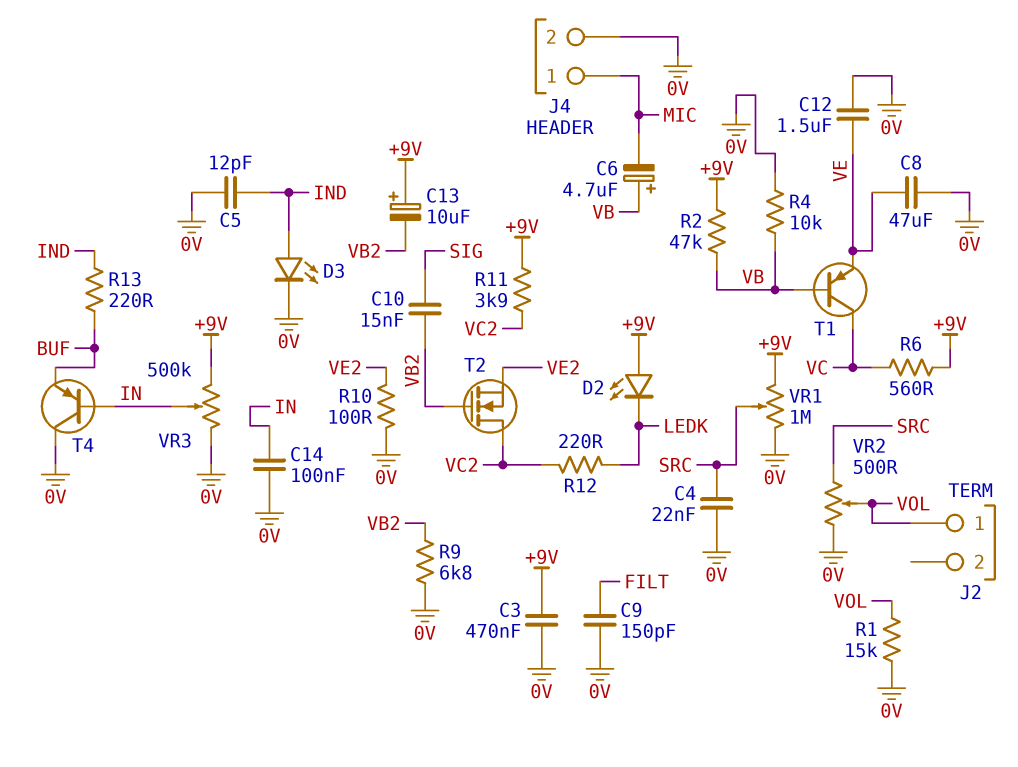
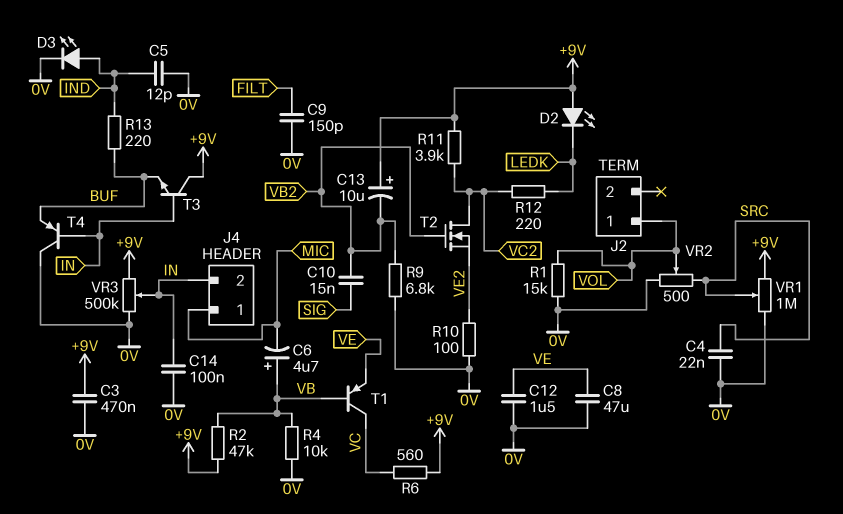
J4 pin 2: 0V -> IN
T3: none -> NPN (B IN, C +9V, E BUF)

